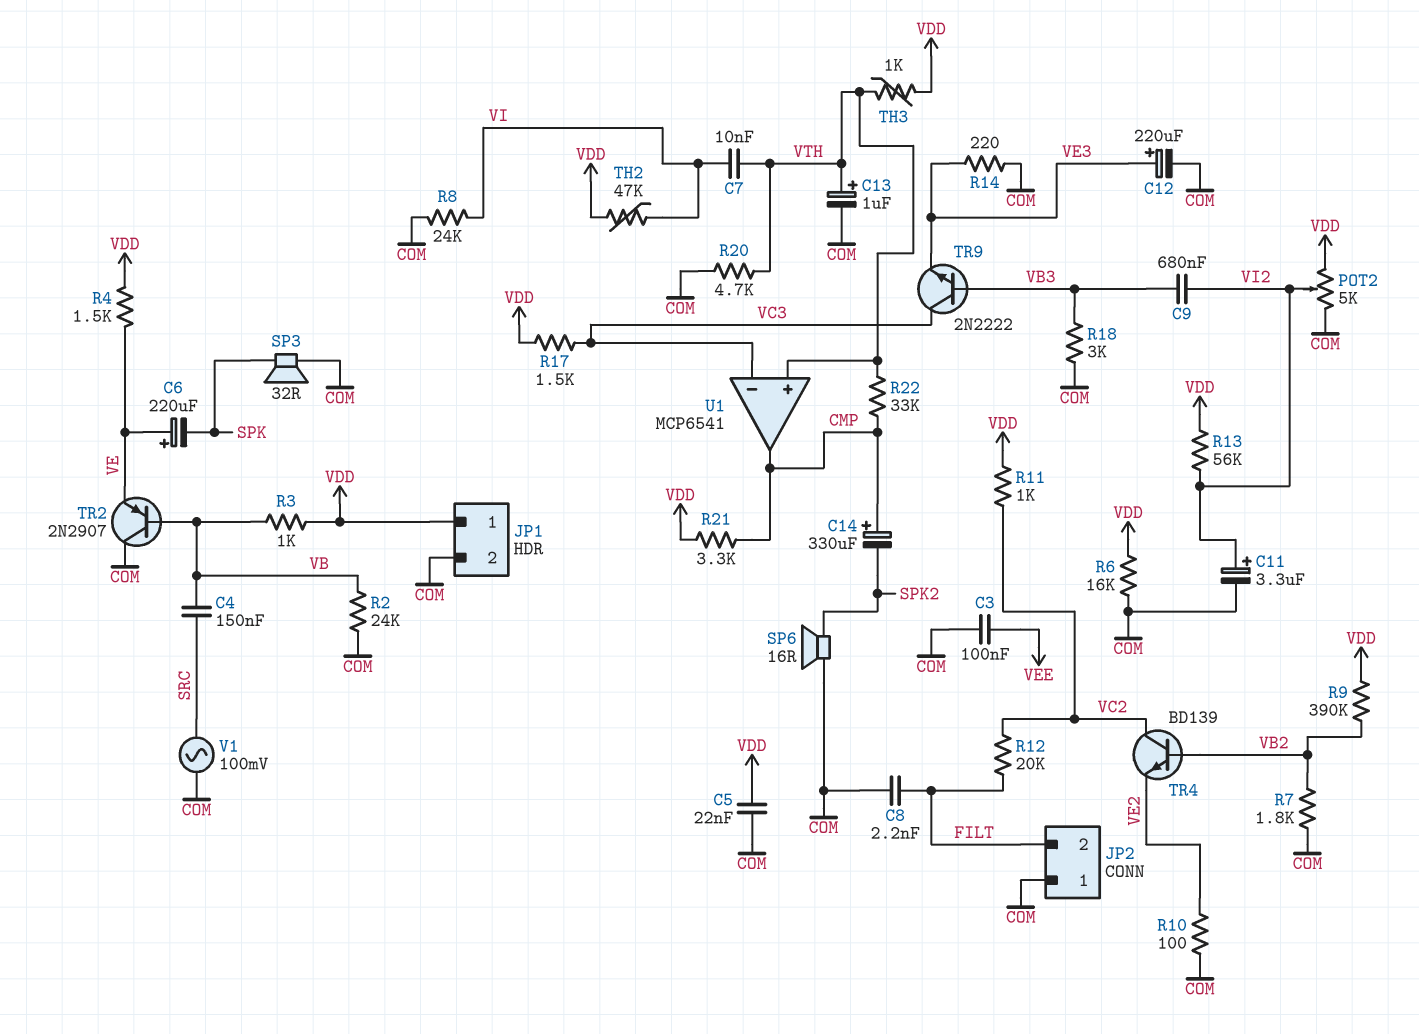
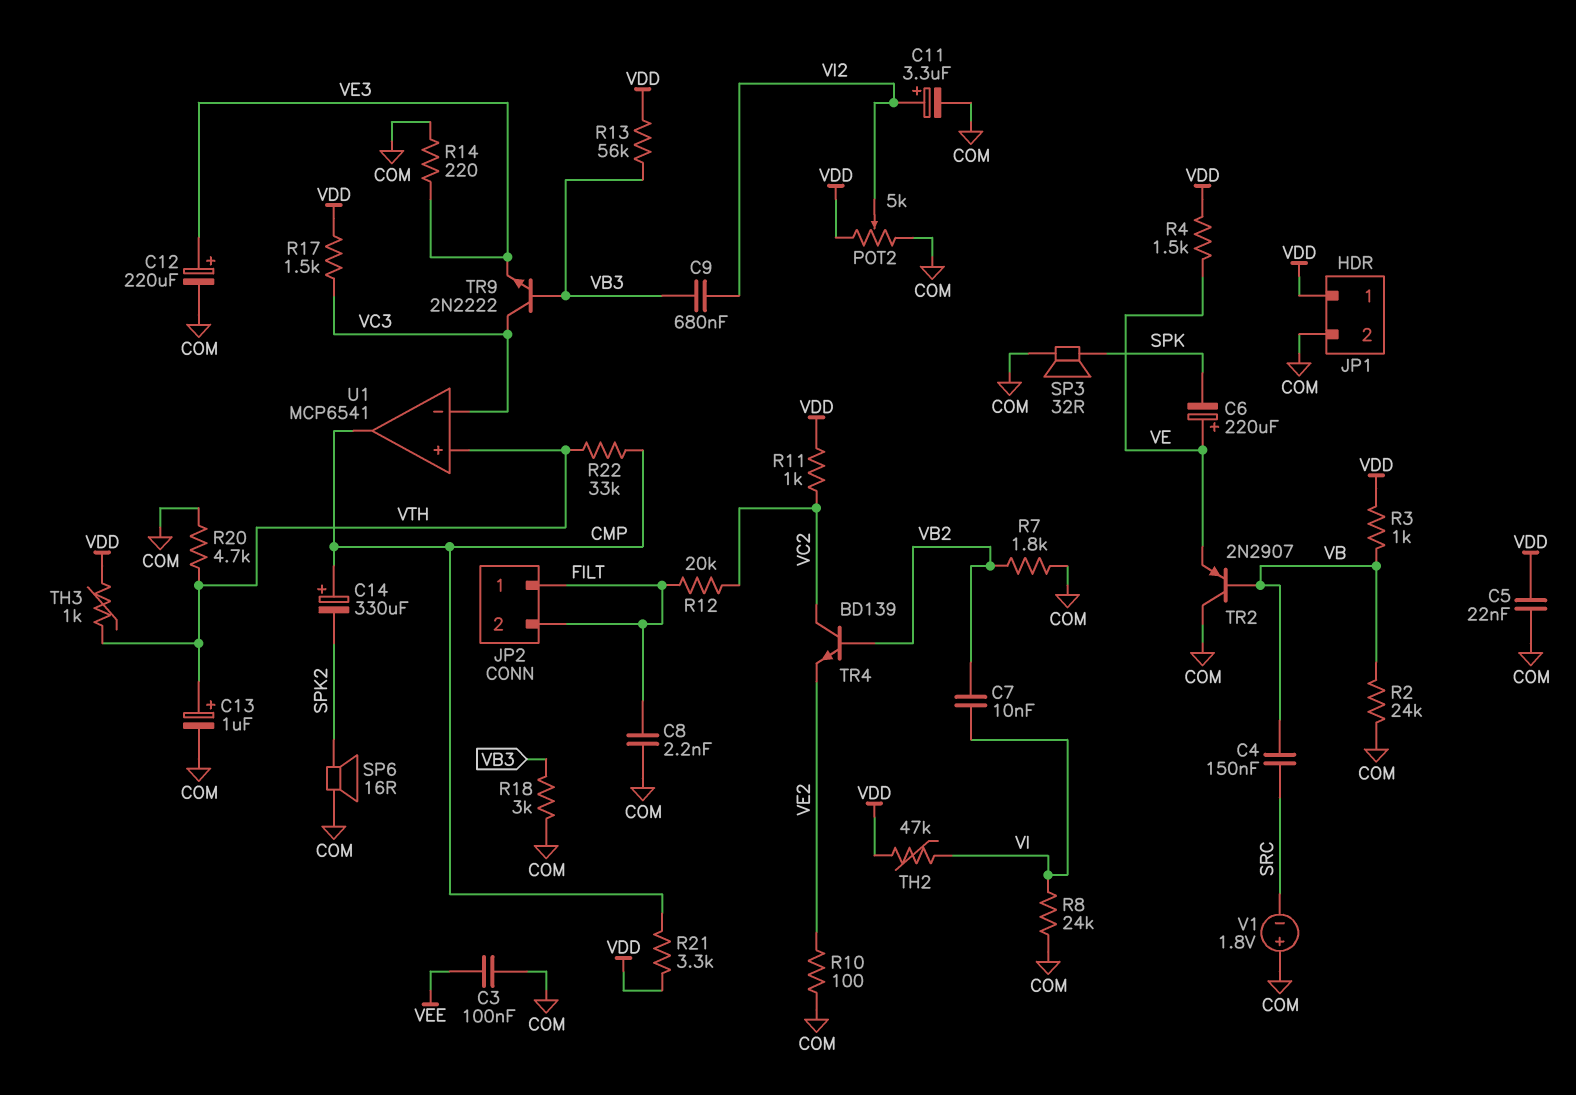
C7: 10nF (VI, VTH) -> 10nF (VB2, VI)
JP2 pin 1: COM -> FILT
R6: 16k (COM, VDD) -> none
R9: 390k (VB2, VDD) -> none
R13: 56k (VDD, VI2) -> 56k (VB3, VDD)
V1: AC 100mV (COM, SRC) -> 1.8V (plus COM, minus SRC)

